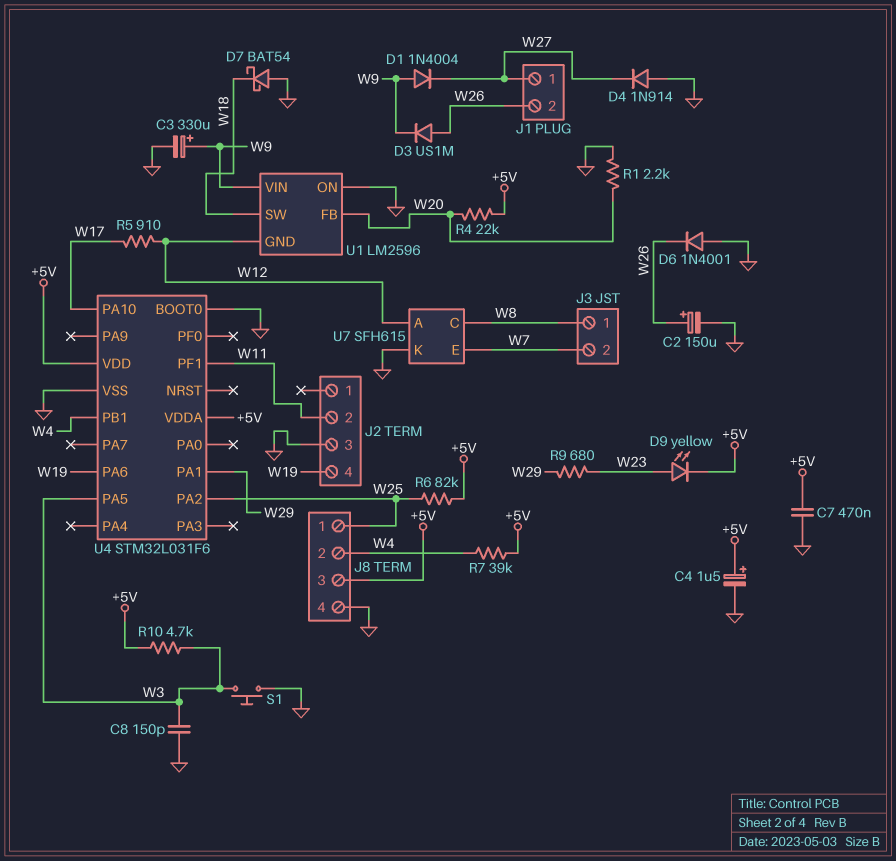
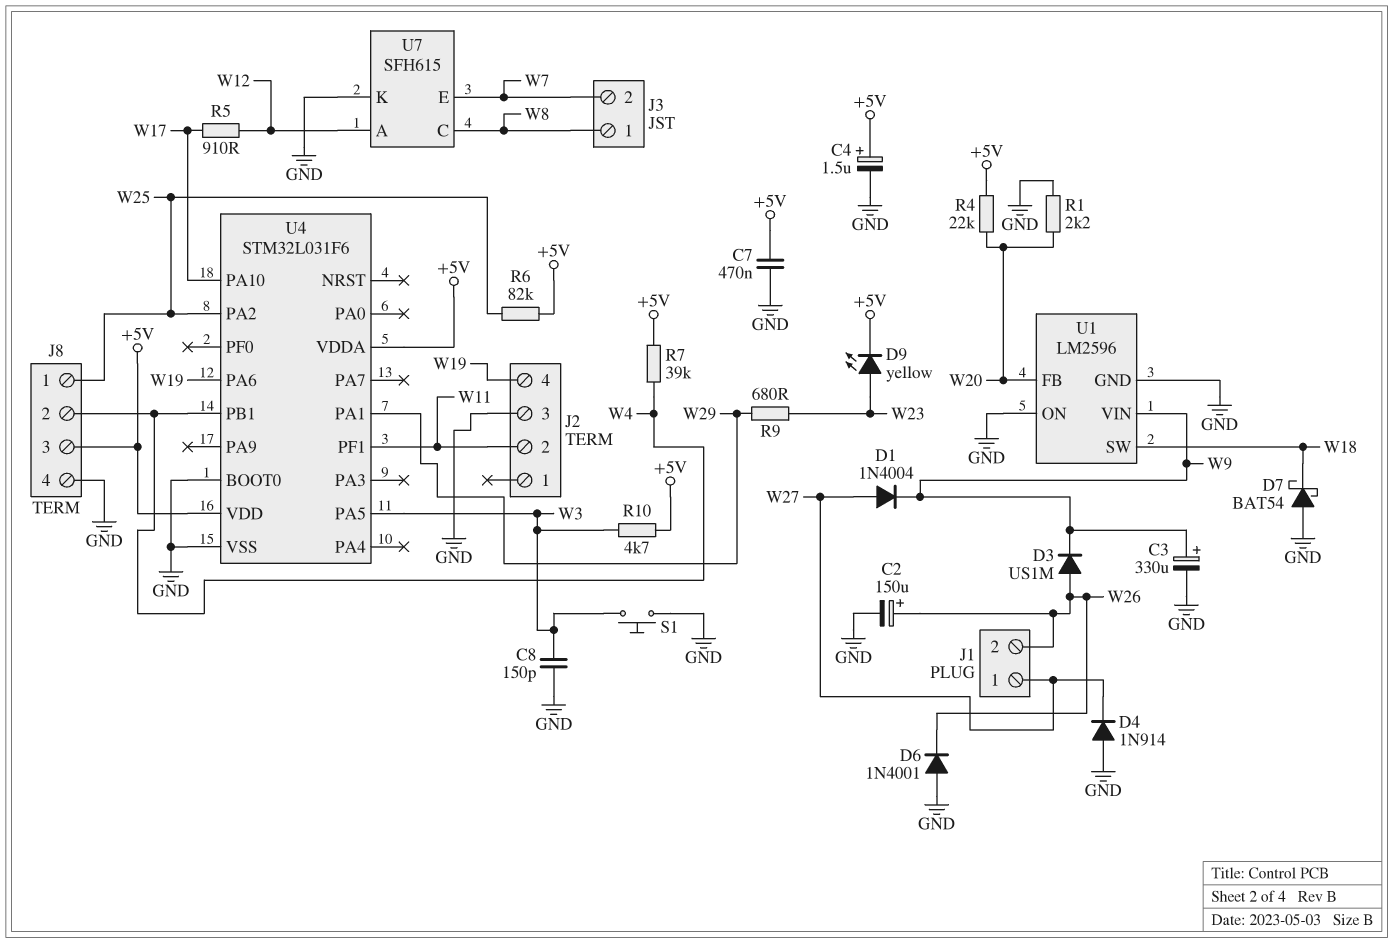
D1: diode 1N4004 (A W9, K W27) -> diode 1N4004 (A W27, K W9)
U1 pin GND: W12 -> GND

